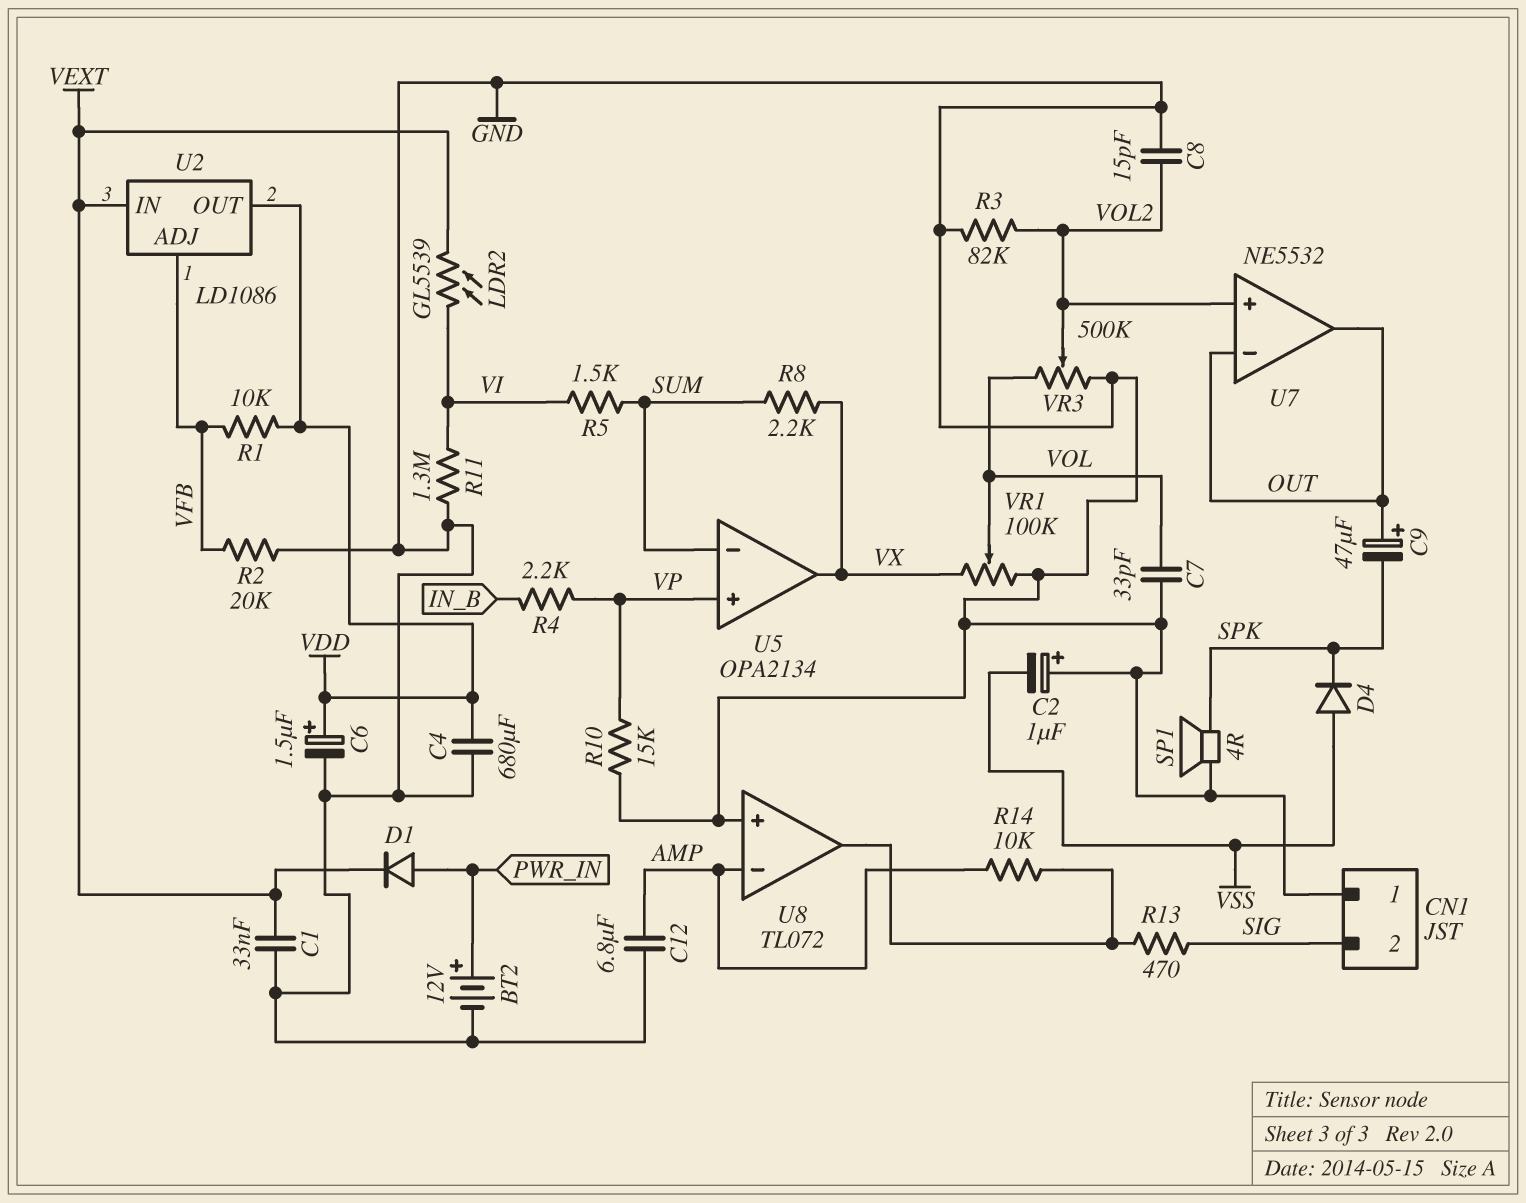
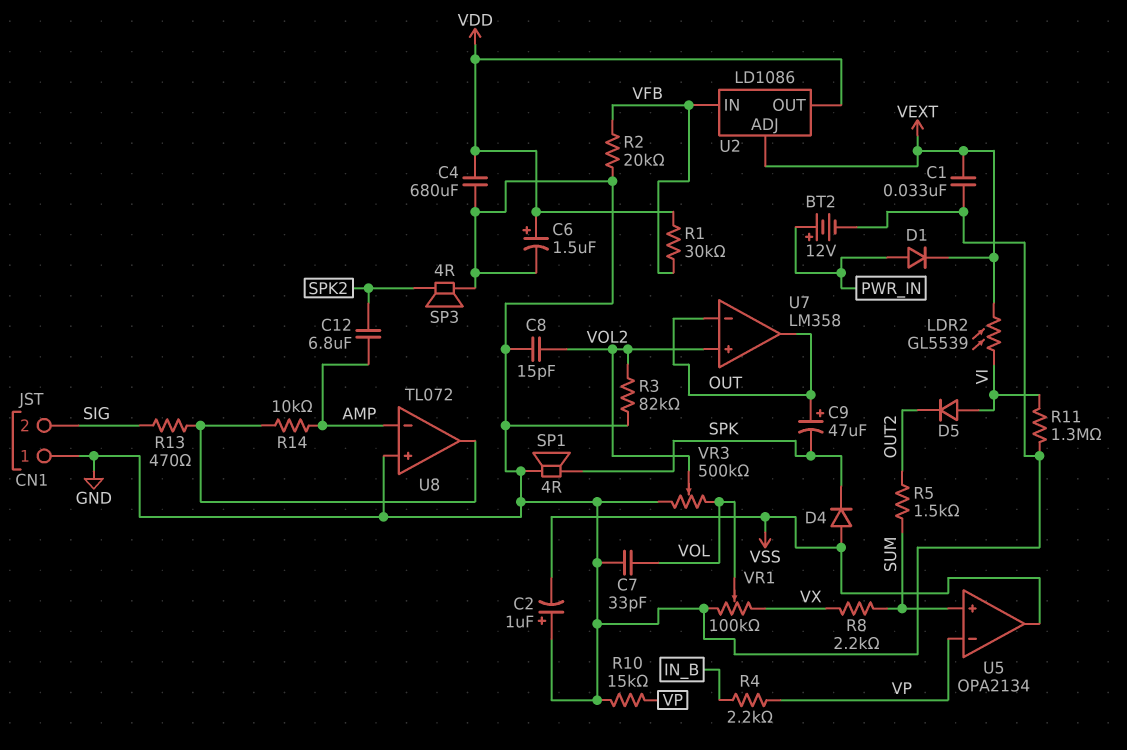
C12: 6.8uF (AMP, GND) -> 6.8uF (AMP, SPK2)
D5: none -> diode (A VI, K OUT2)
R1: 10k (VDD, VFB) -> 30k (VDD, VFB)
R5: 1.5k (SUM, VI) -> 1.5k (OUT2, SUM)
SP3: none -> speaker 4R (GND, SPK2)
U2 pin ADJ: VFB -> VEXT
U2 pin IN: VEXT -> VFB
U5 pin in+: VP -> SUM
U5 pin in-: SUM -> VP
U5 pin out: VX -> VSS
U7: NE5532 -> LM358

